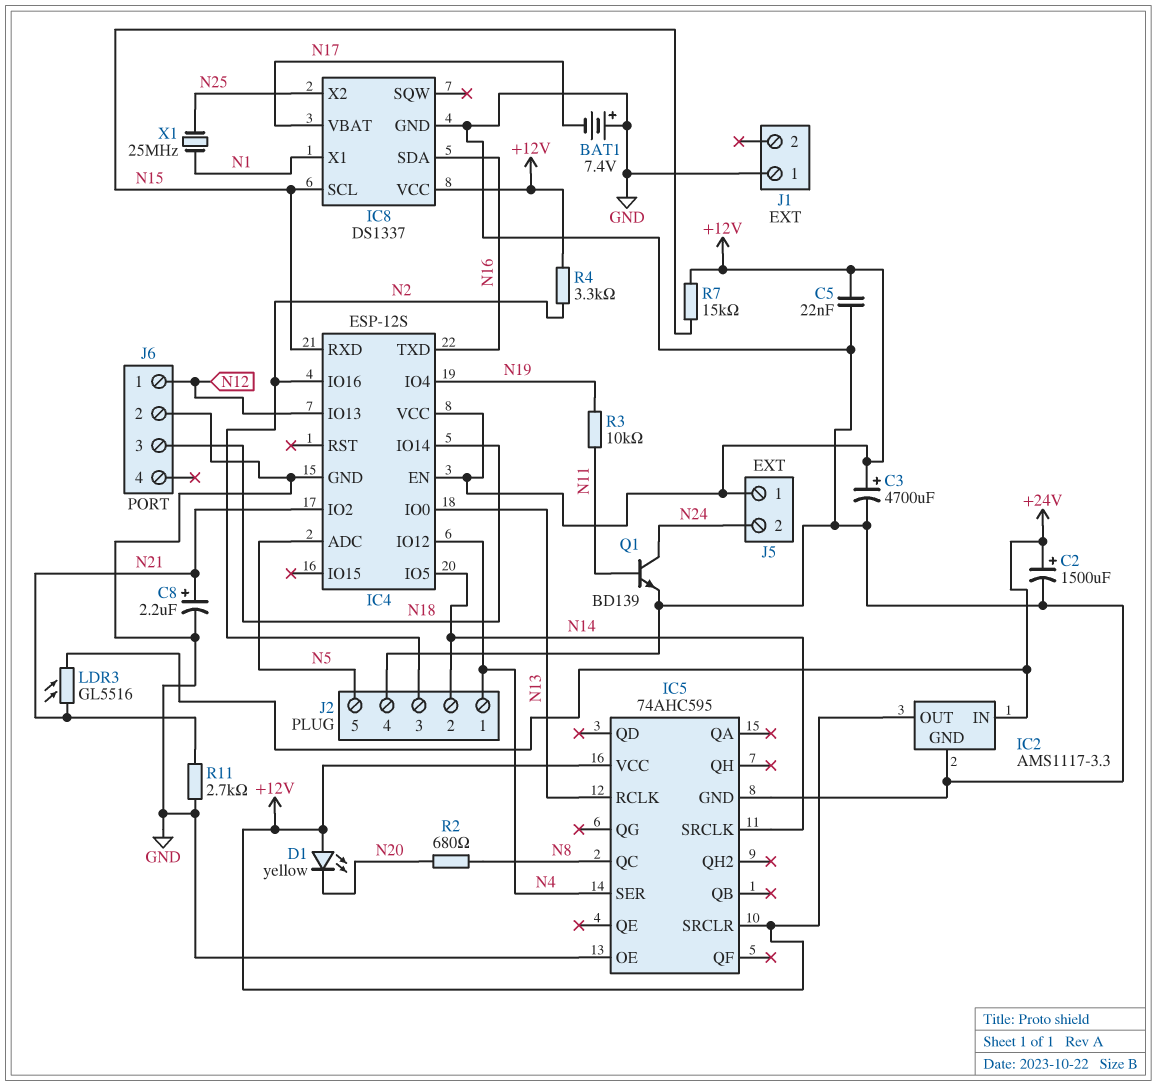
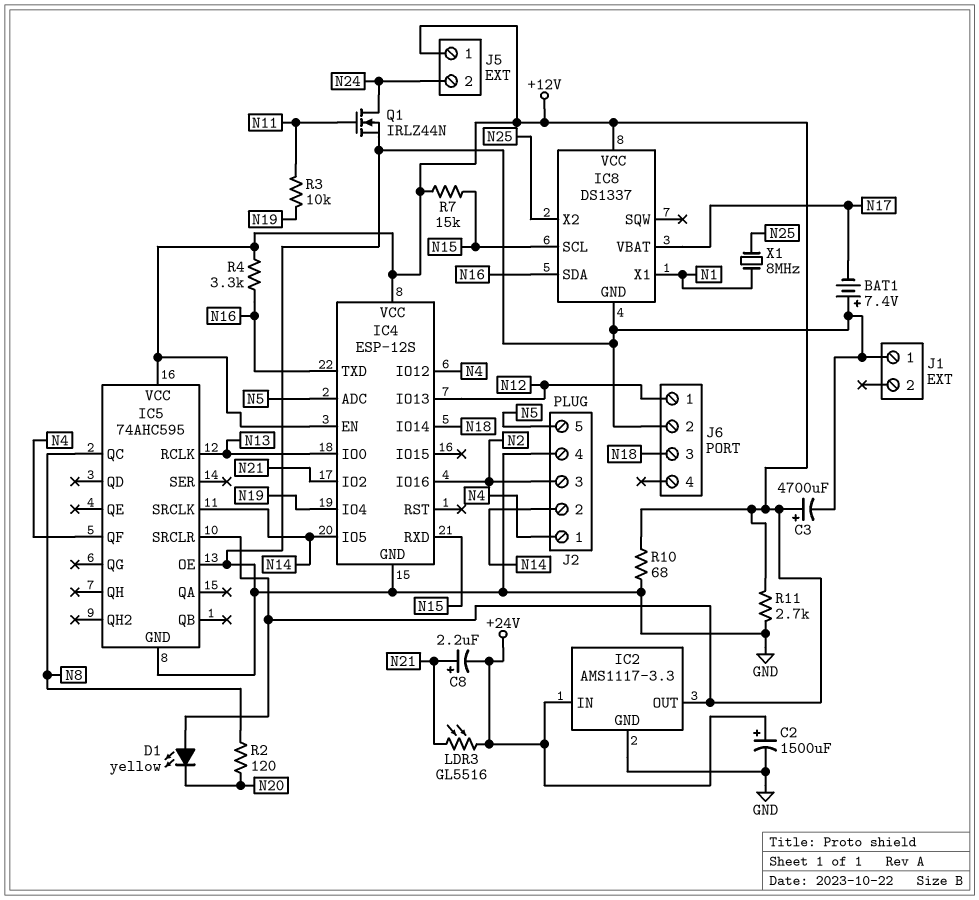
C5: 22nF (+12V, GND) -> none
C8: 2.2uF (plus N21, minus GND) -> 2.2uF (plus N21, minus +24V)
IC5 pin QF: none -> N4
IC5 pin SER: N4 -> none
Q1: NPN BD139 (B N11, C N24, E GND) -> NMOS IRLZ44N (G N11, D N24, S GND)
R2: 680 (N8, N20) -> 120 (N8, N20)
R4: 3.3k (+12V, N2) -> 3.3k (+12V, N16)
R10: none -> 68 (+12V, GND)
R11: 2.7k (GND, N21) -> 2.7k (+12V, GND)
X1: 25MHz (N1, N25) -> 8MHz (N1, N25)

